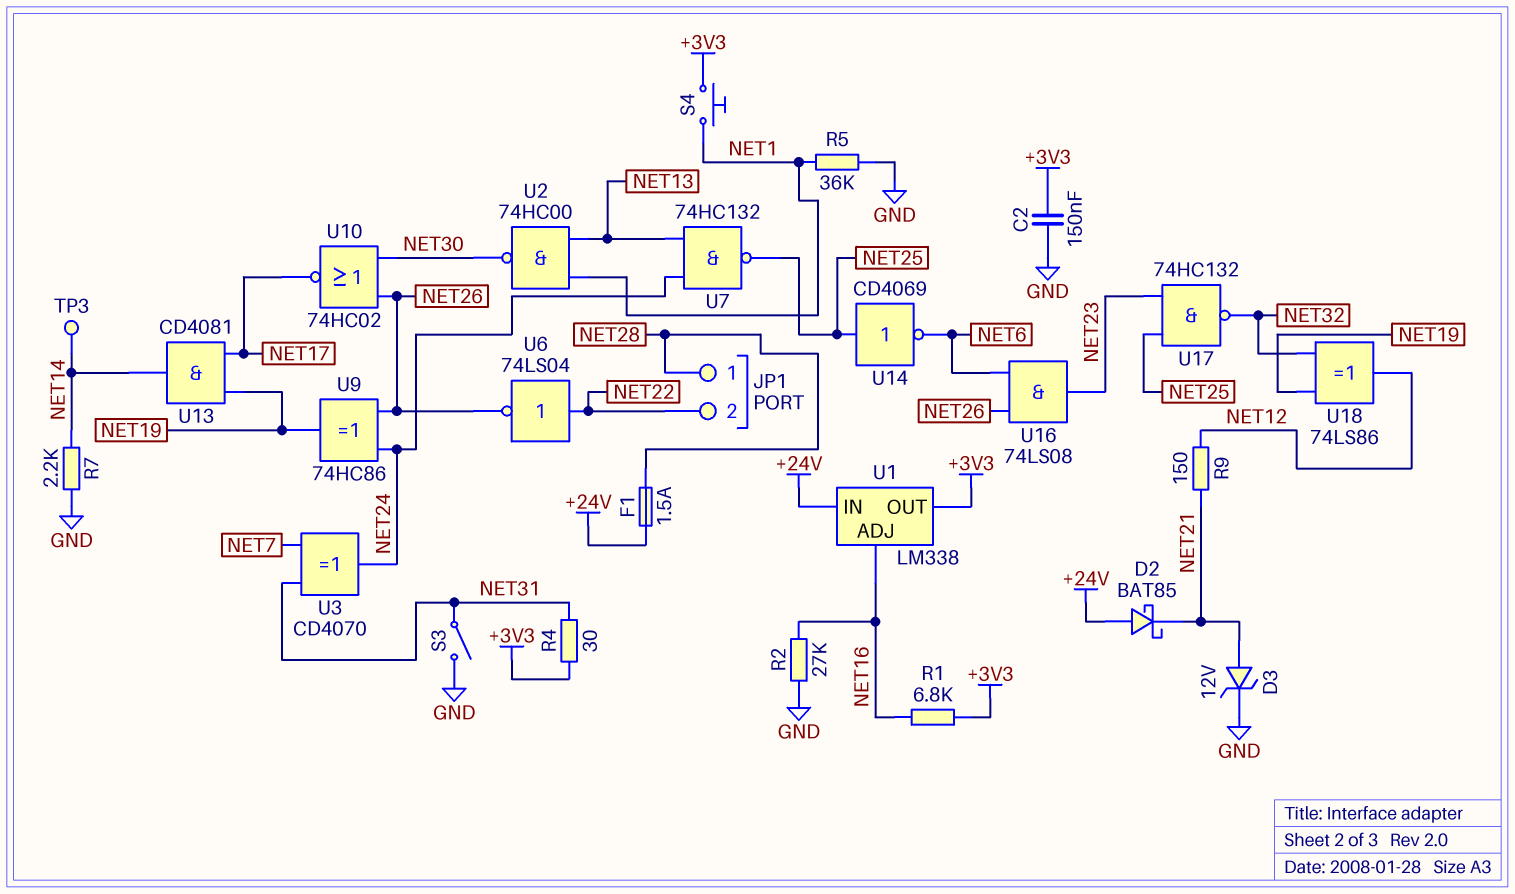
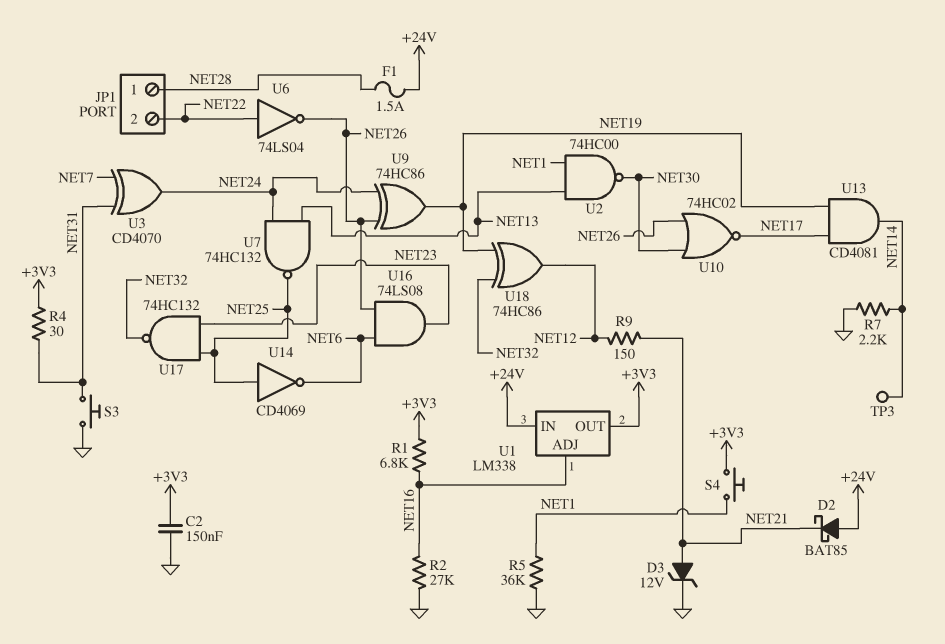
S3: switch (GND, NET31) -> button (GND, NET31)
U18: XOR 74LS86 (in NET19, in NET32, out NET12) -> XOR 74HC86 (in NET19, in NET32, out NET12)

